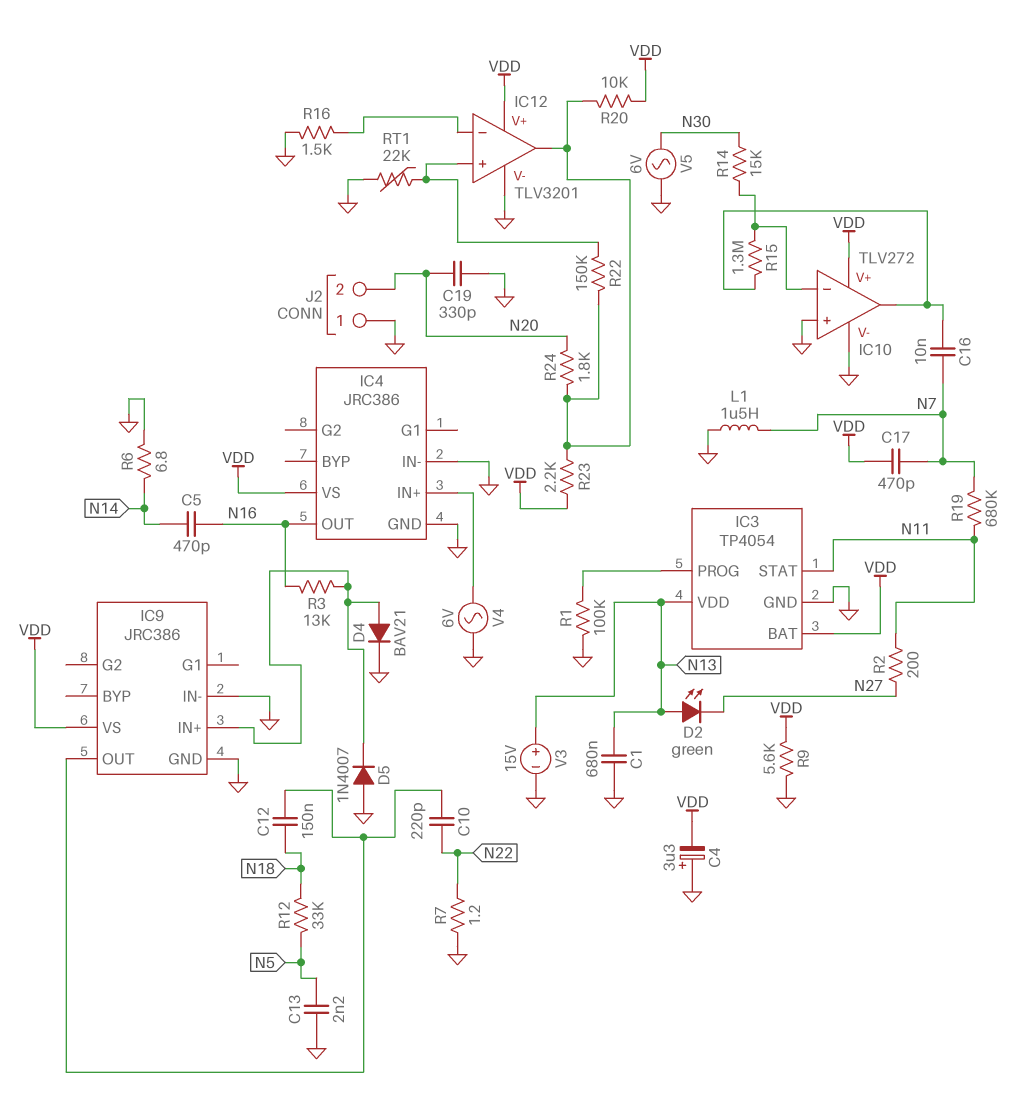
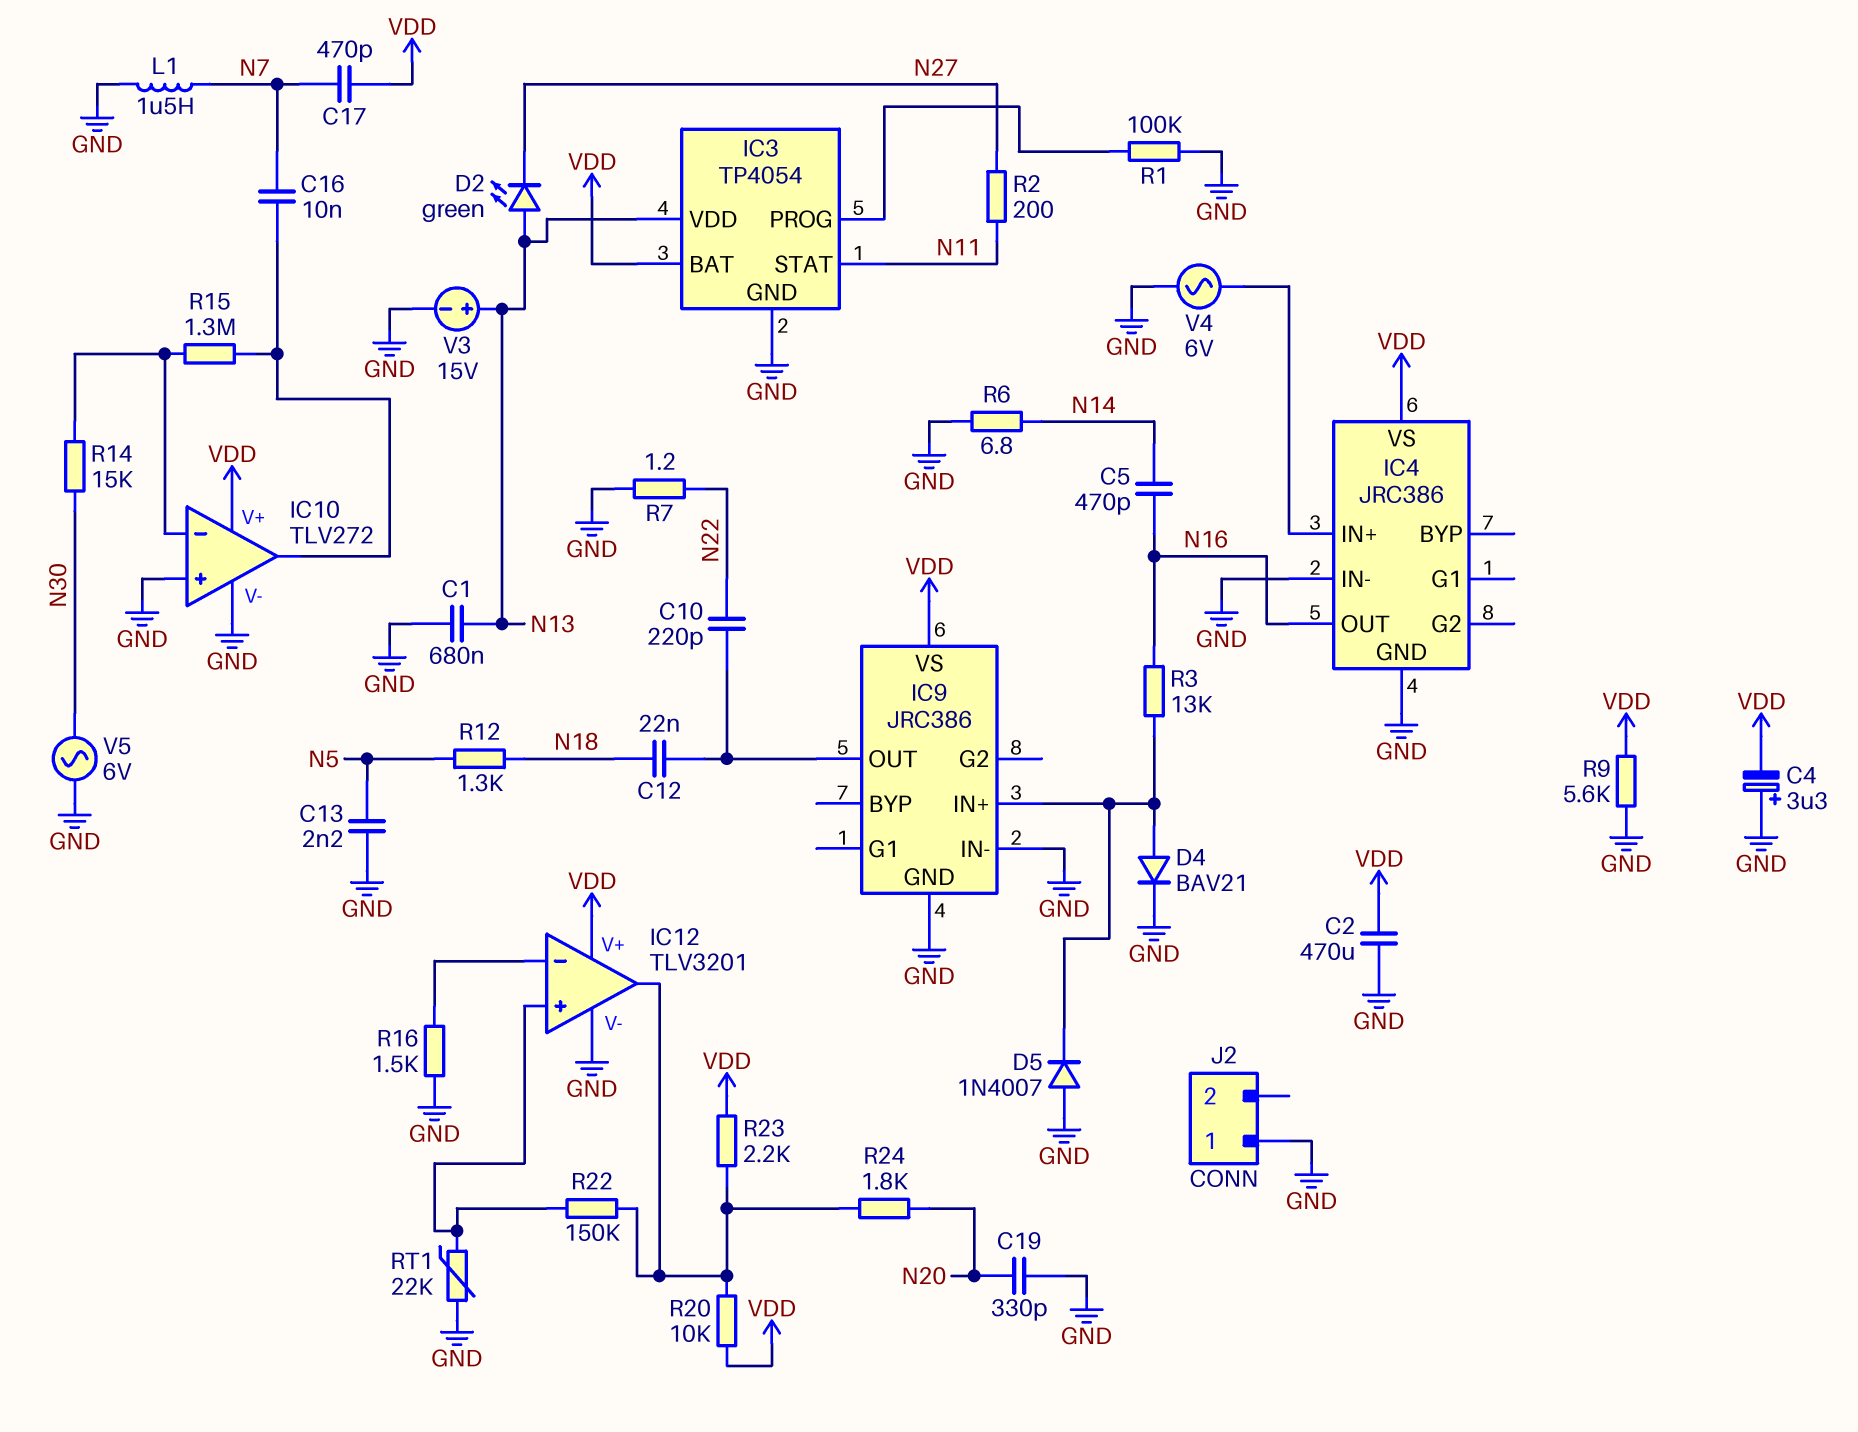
C2: none -> 470uF (GND, VDD)
C12: 150nF (IC9/OUT, N18) -> 22nF (IC9/OUT, N18)
J2 pin 2: N20 -> none
R12: 33k (N5, N18) -> 1.3k (N5, N18)
R19: 680k (N7, N11) -> none

